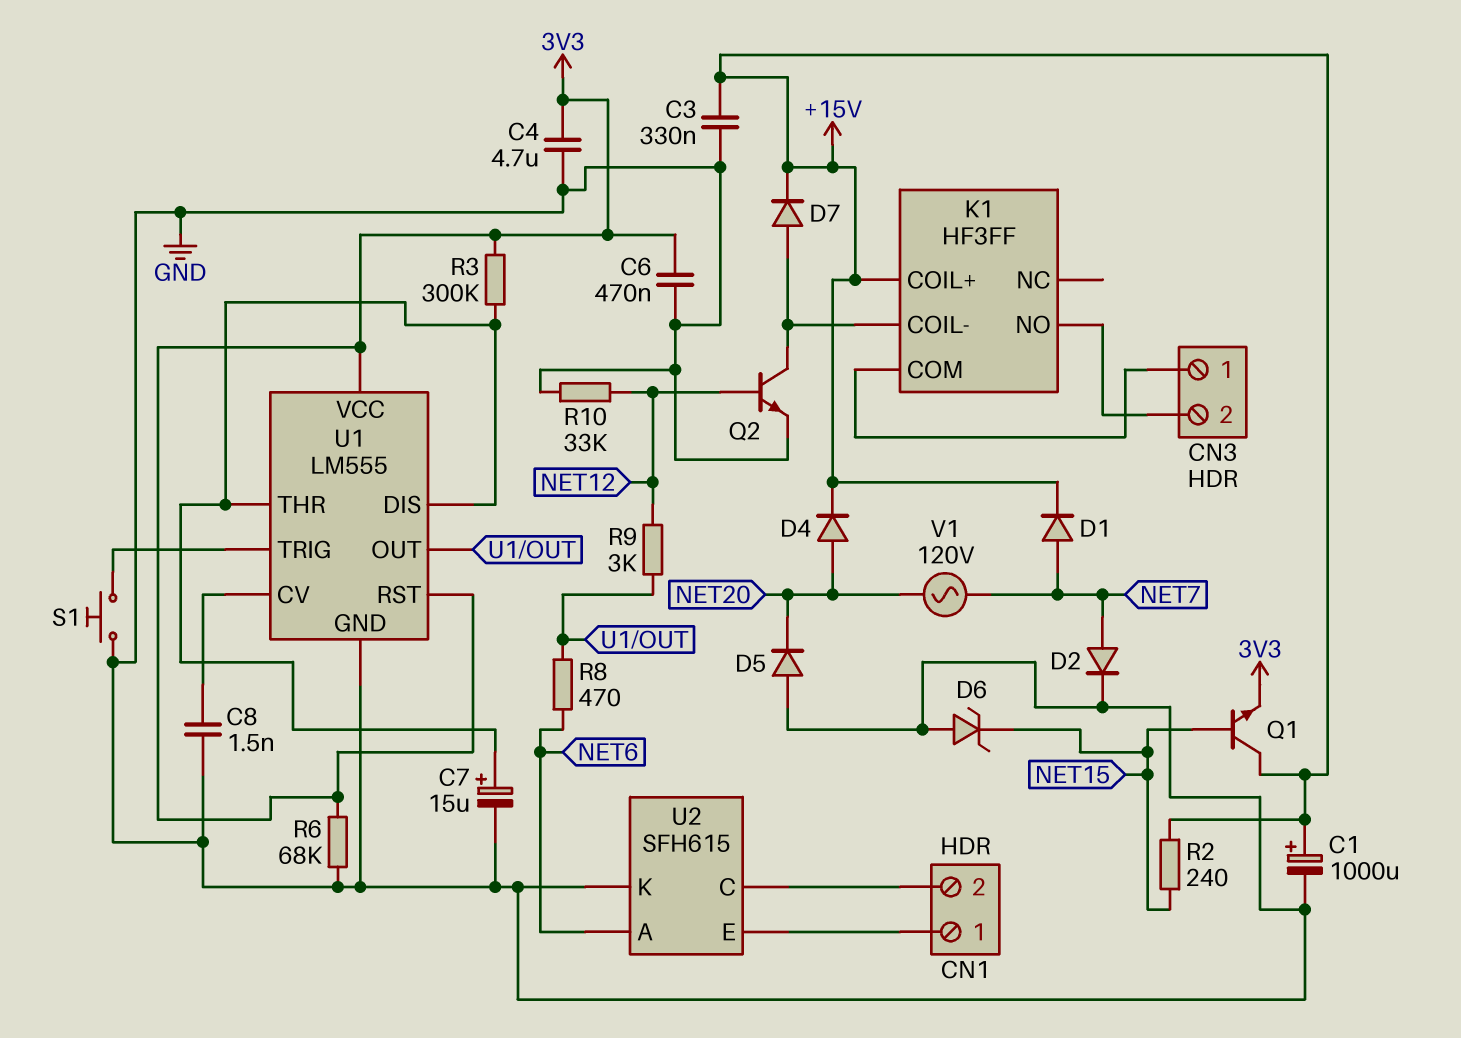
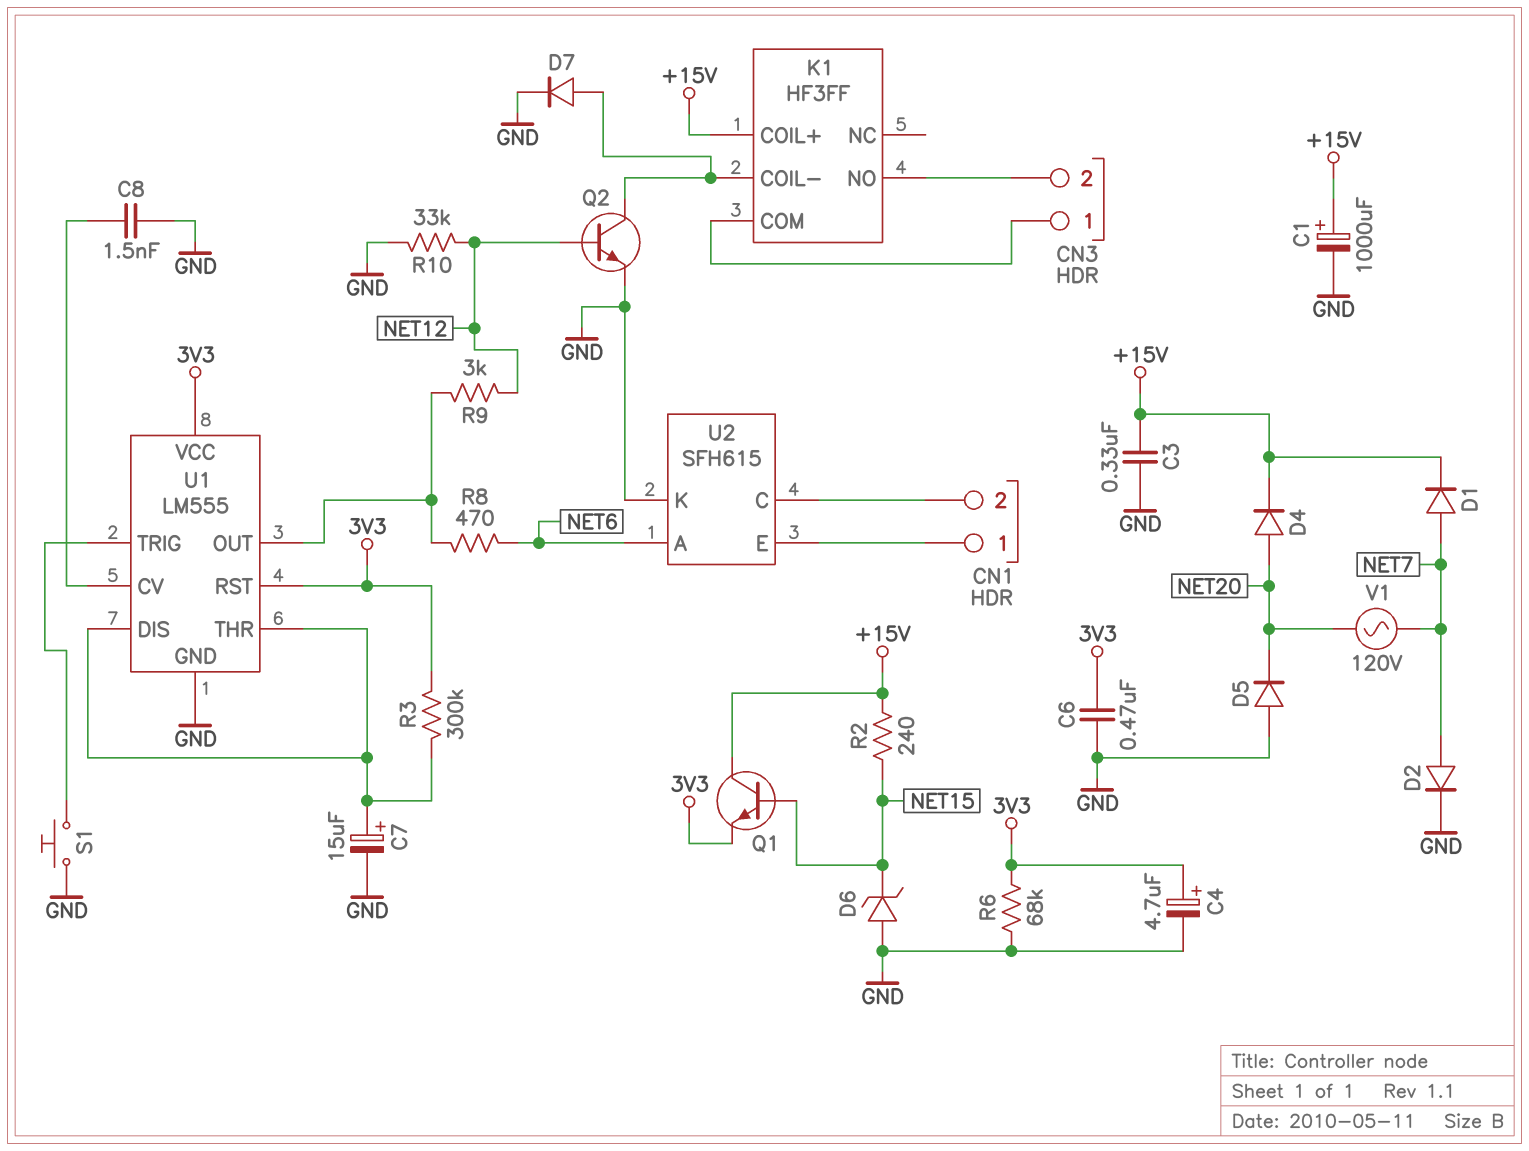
C4: 4.7uF (3V3, GND) -> 4.7uF (plus 3V3, minus GND)
D7: diode (A K1/COIL-, K +15V) -> diode (A K1/COIL-, K GND)

